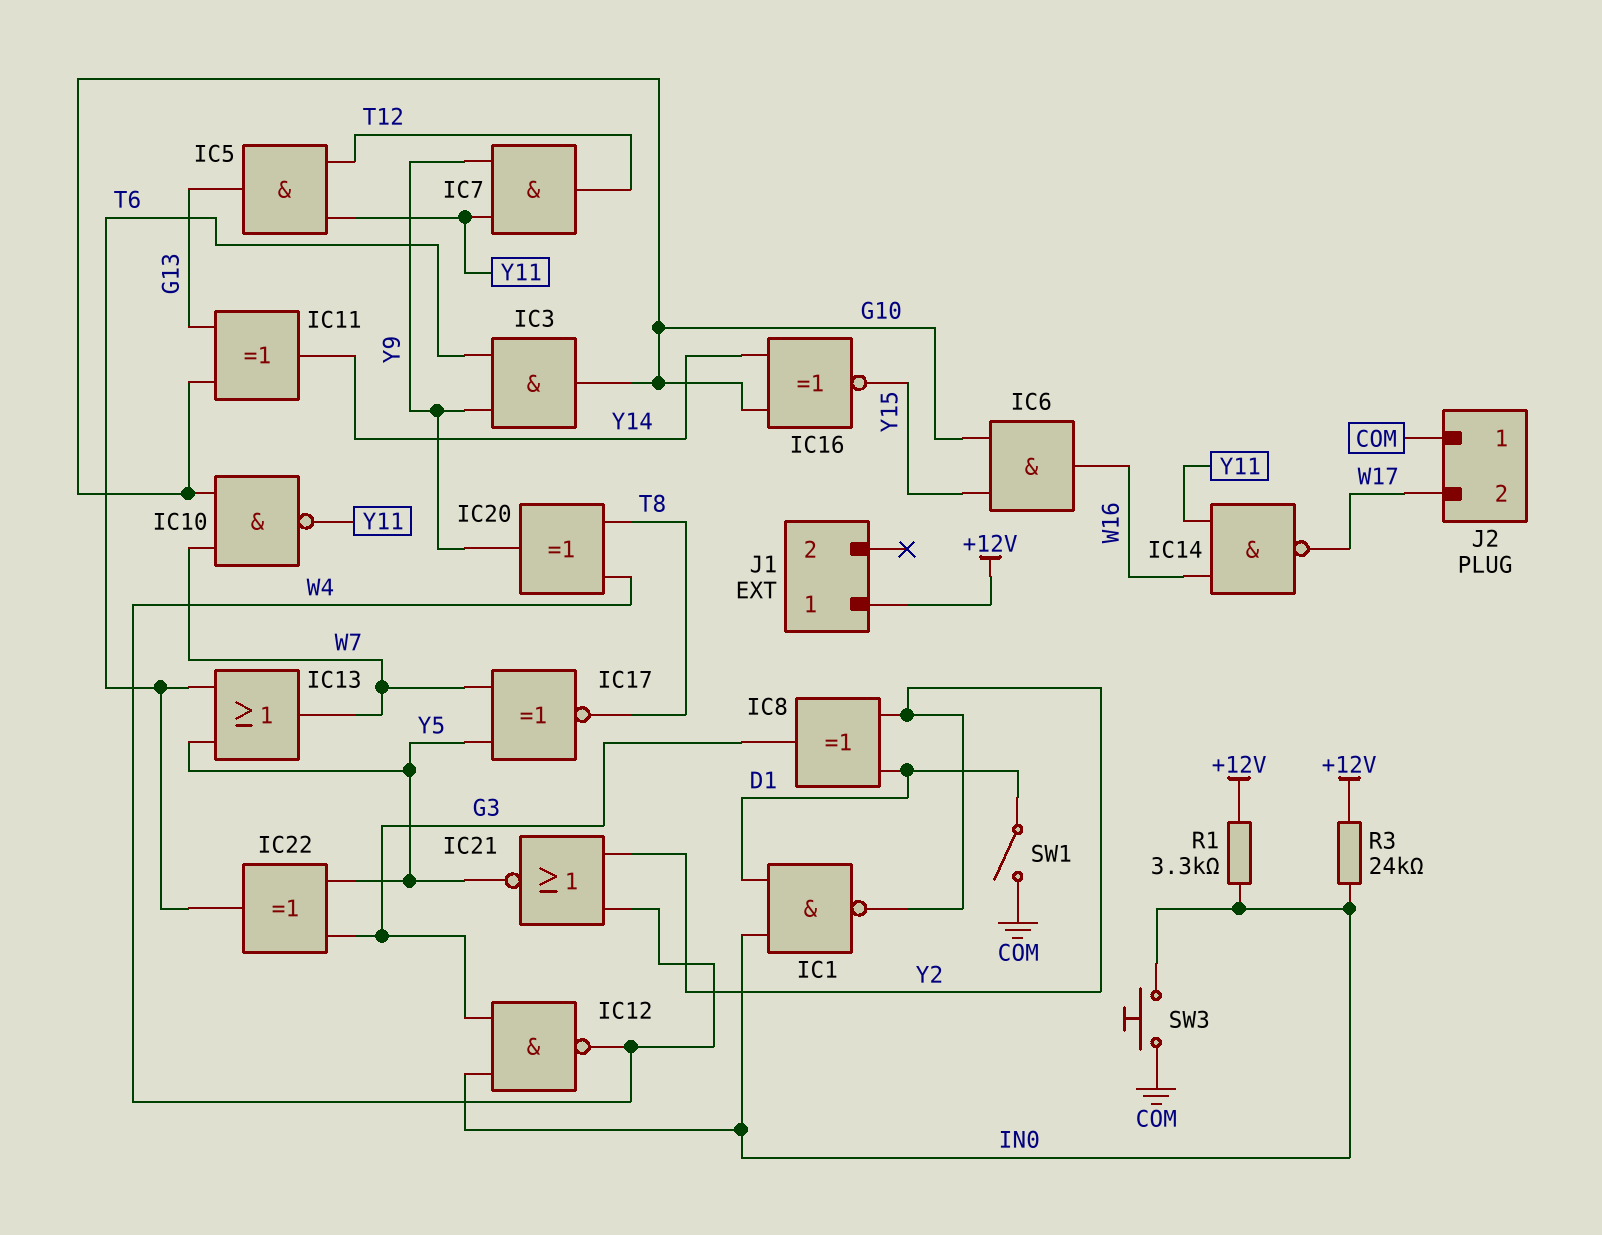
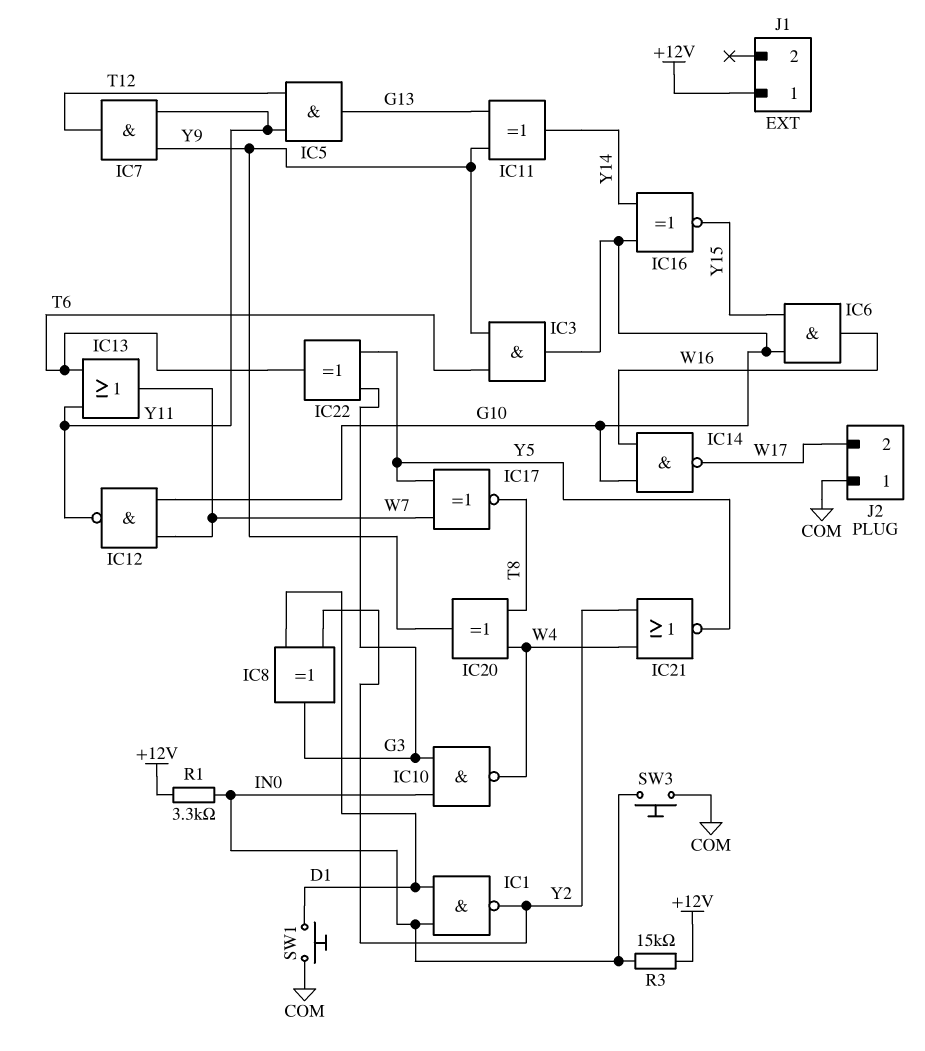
IC10: NAND (in G10, in W7, out Y11) -> NAND (in G3, in IN0, out W4)
IC11: XOR (in G10, in G13, out Y14) -> XOR (in G13, in Y9, out Y14)
IC12: NAND (in G3, in IN0, out W4) -> NAND (in G10, in W7, out Y11)
IC13: OR (in T6, in Y5, out W7) -> OR (in T6, in Y11, out W7)
IC14: NAND (in W16, in Y11, out W17) -> NAND (in G10, in W16, out W17)
R3: 24k (+12V, IN0) -> 15k (+12V, IN0)
SW1: switch (COM, D1) -> button (COM, D1)

